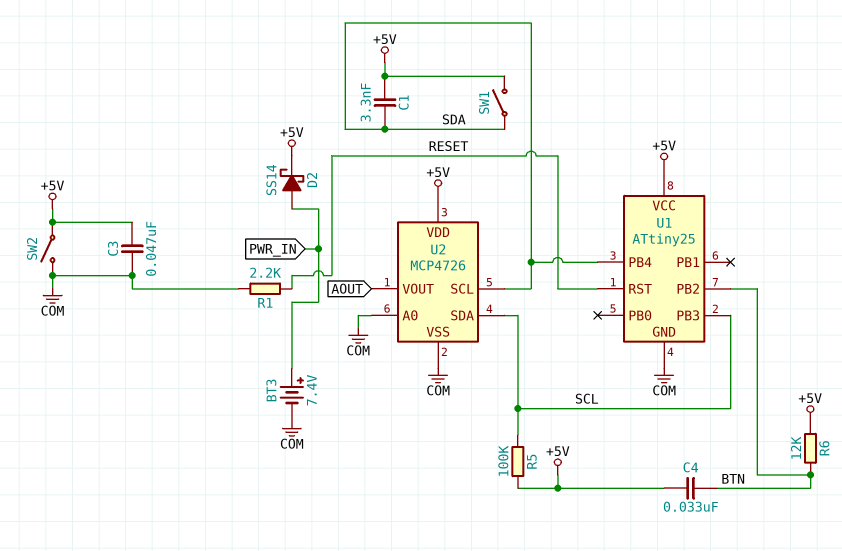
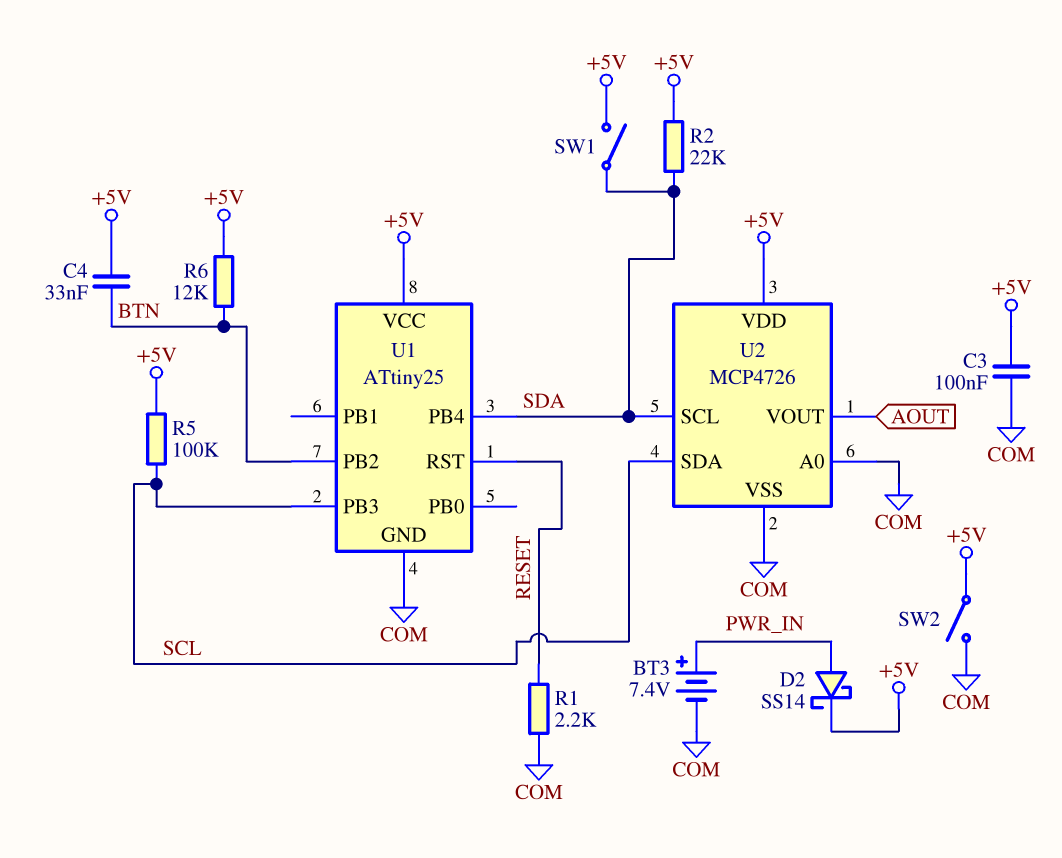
C1: 3.3nF (+5V, SDA) -> none
C3: 47nF (+5V, COM) -> 100nF (+5V, COM)
R2: none -> 22k (+5V, SDA)

